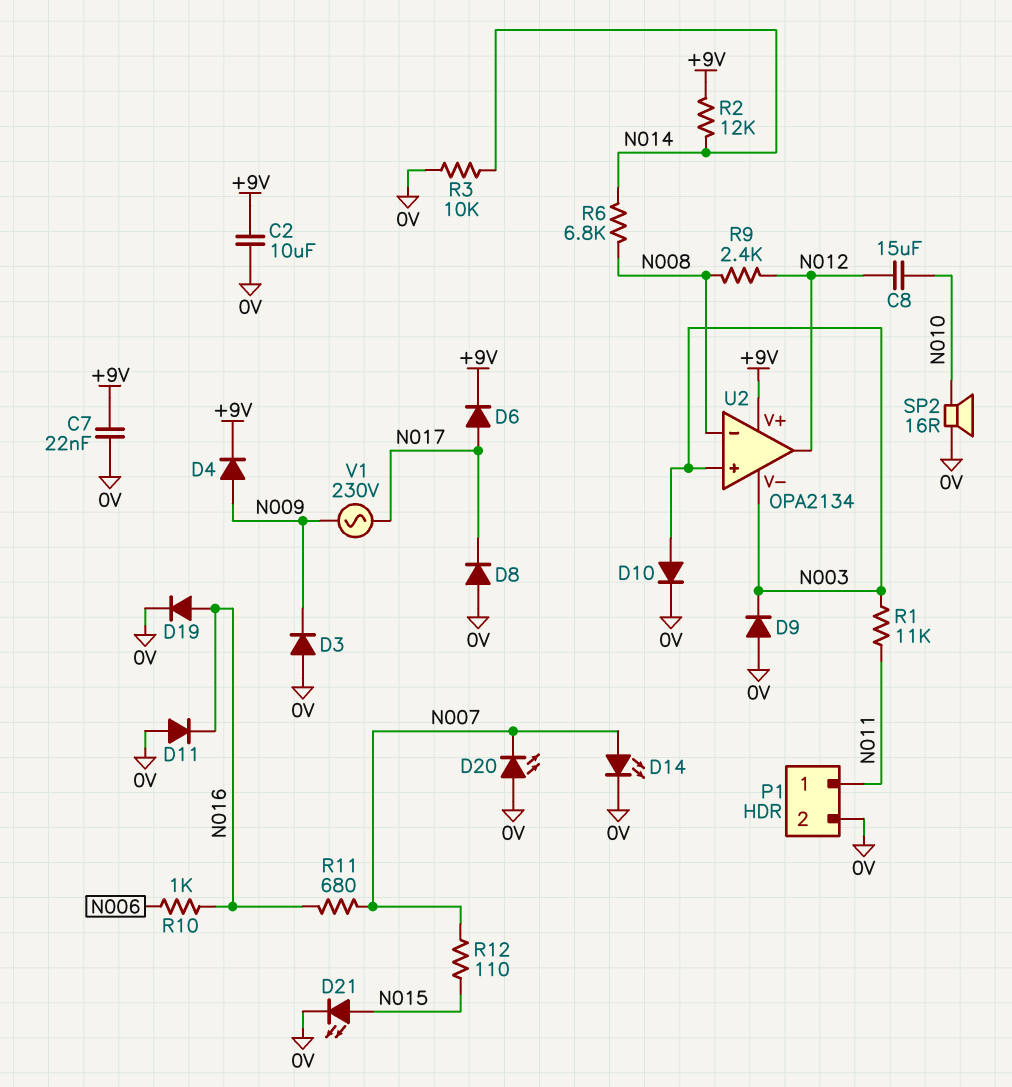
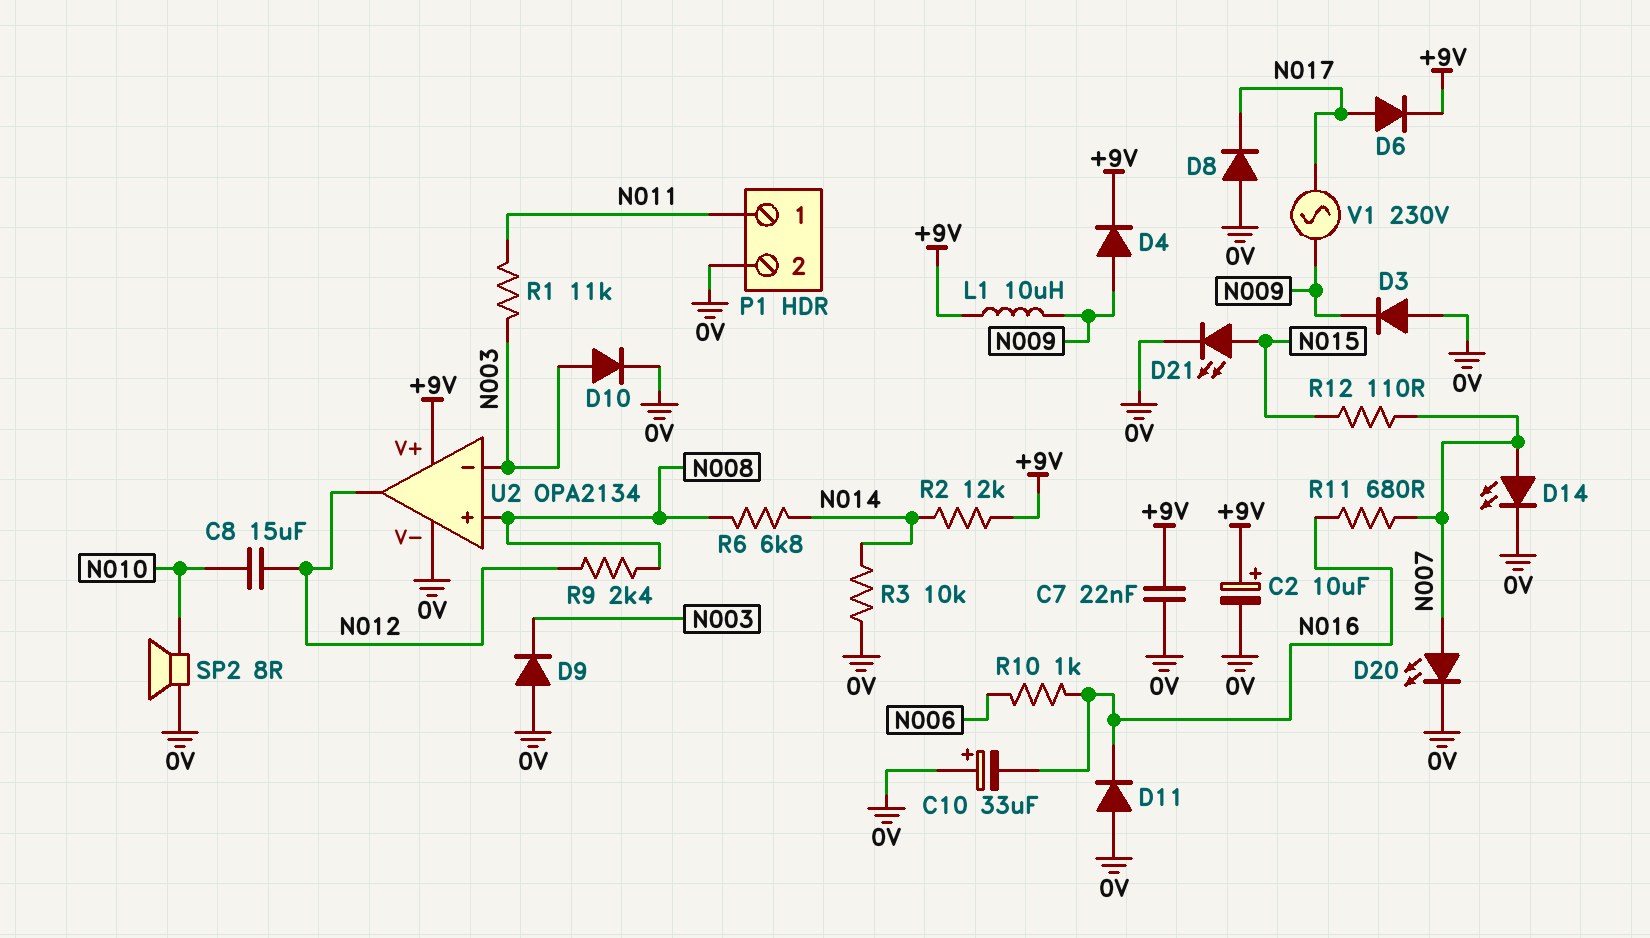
C2: 10uF (+9V, 0V) -> 10uF (plus +9V, minus 0V)
C10: none -> 33uF (plus 0V, minus N016)
D19: diode (A N016, K 0V) -> none
D20: LED (A 0V, K N007) -> LED (A N007, K 0V)
L1: none -> 10uH (+9V, N009)
SP2: speaker 16R (0V, N010) -> speaker 8R (0V, N010)
U2 pin V-: N003 -> 0V
U2 pin in+: N003 -> N008
U2 pin in-: N008 -> N003

